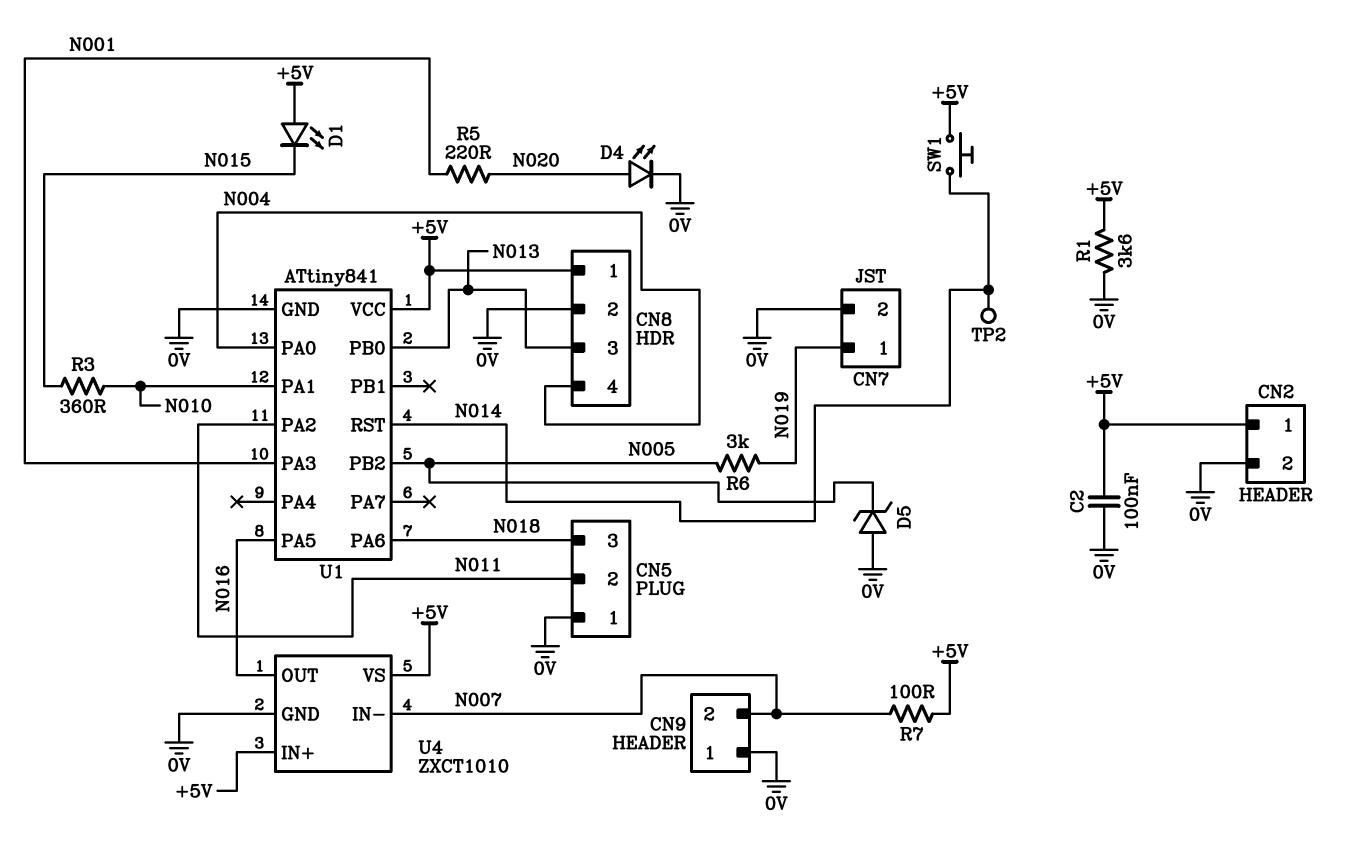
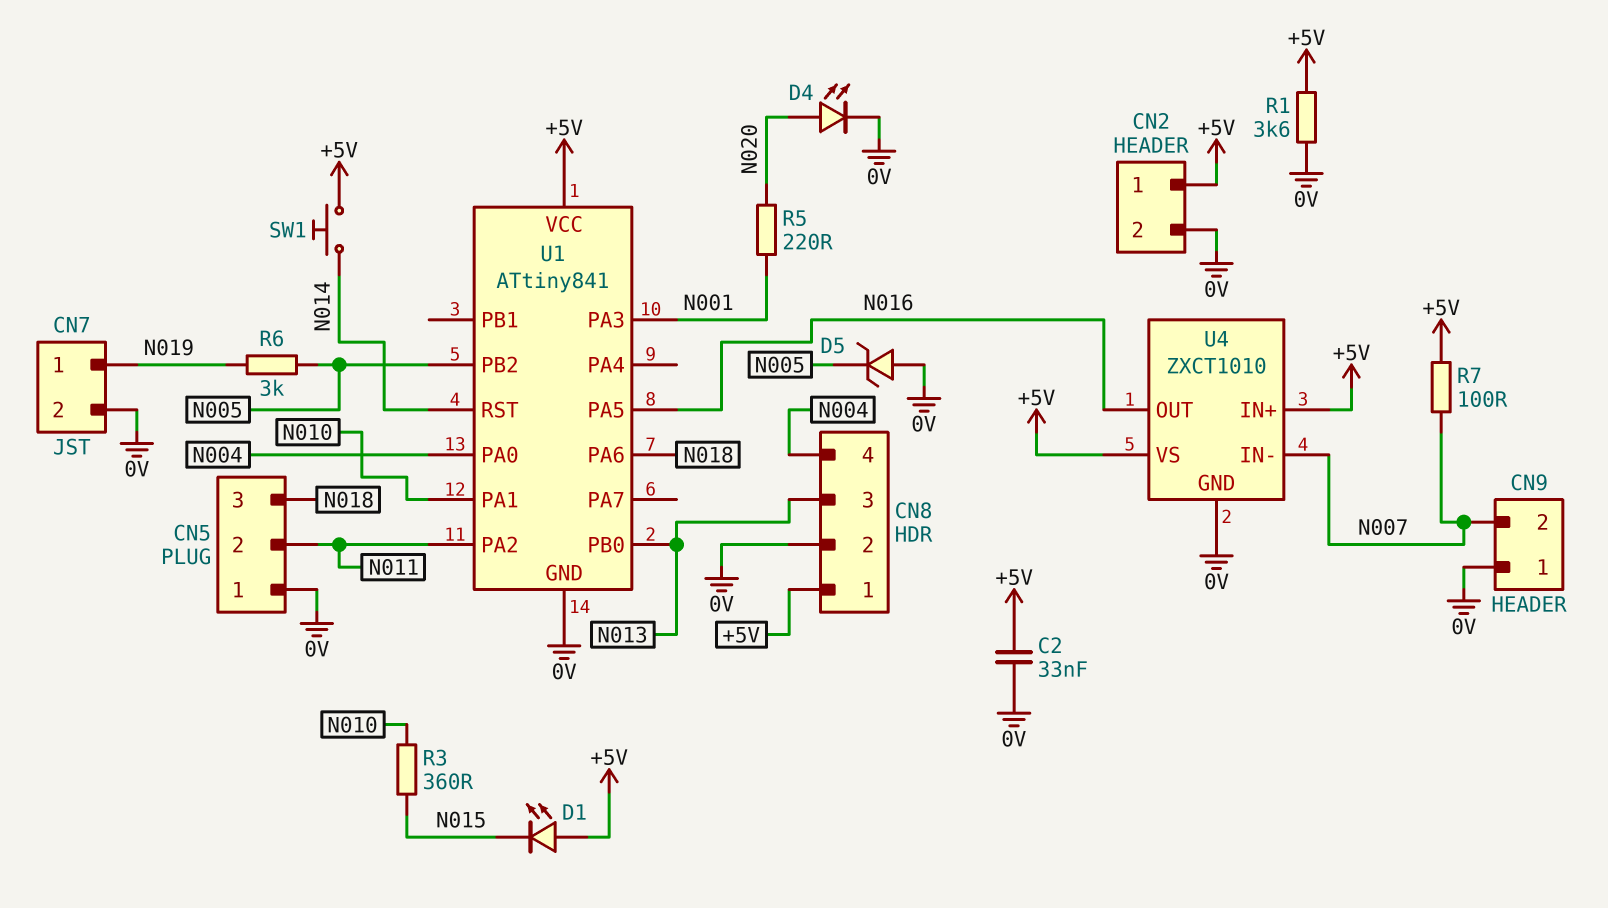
C2: 100nF (+5V, 0V) -> 33nF (+5V, 0V)
TP2: test point (N014) -> none

